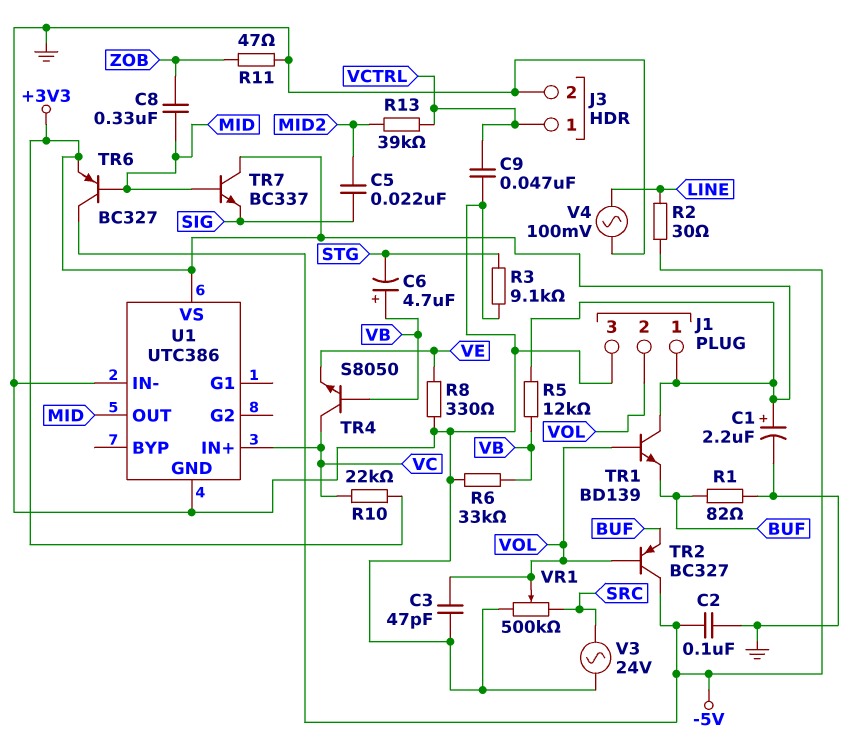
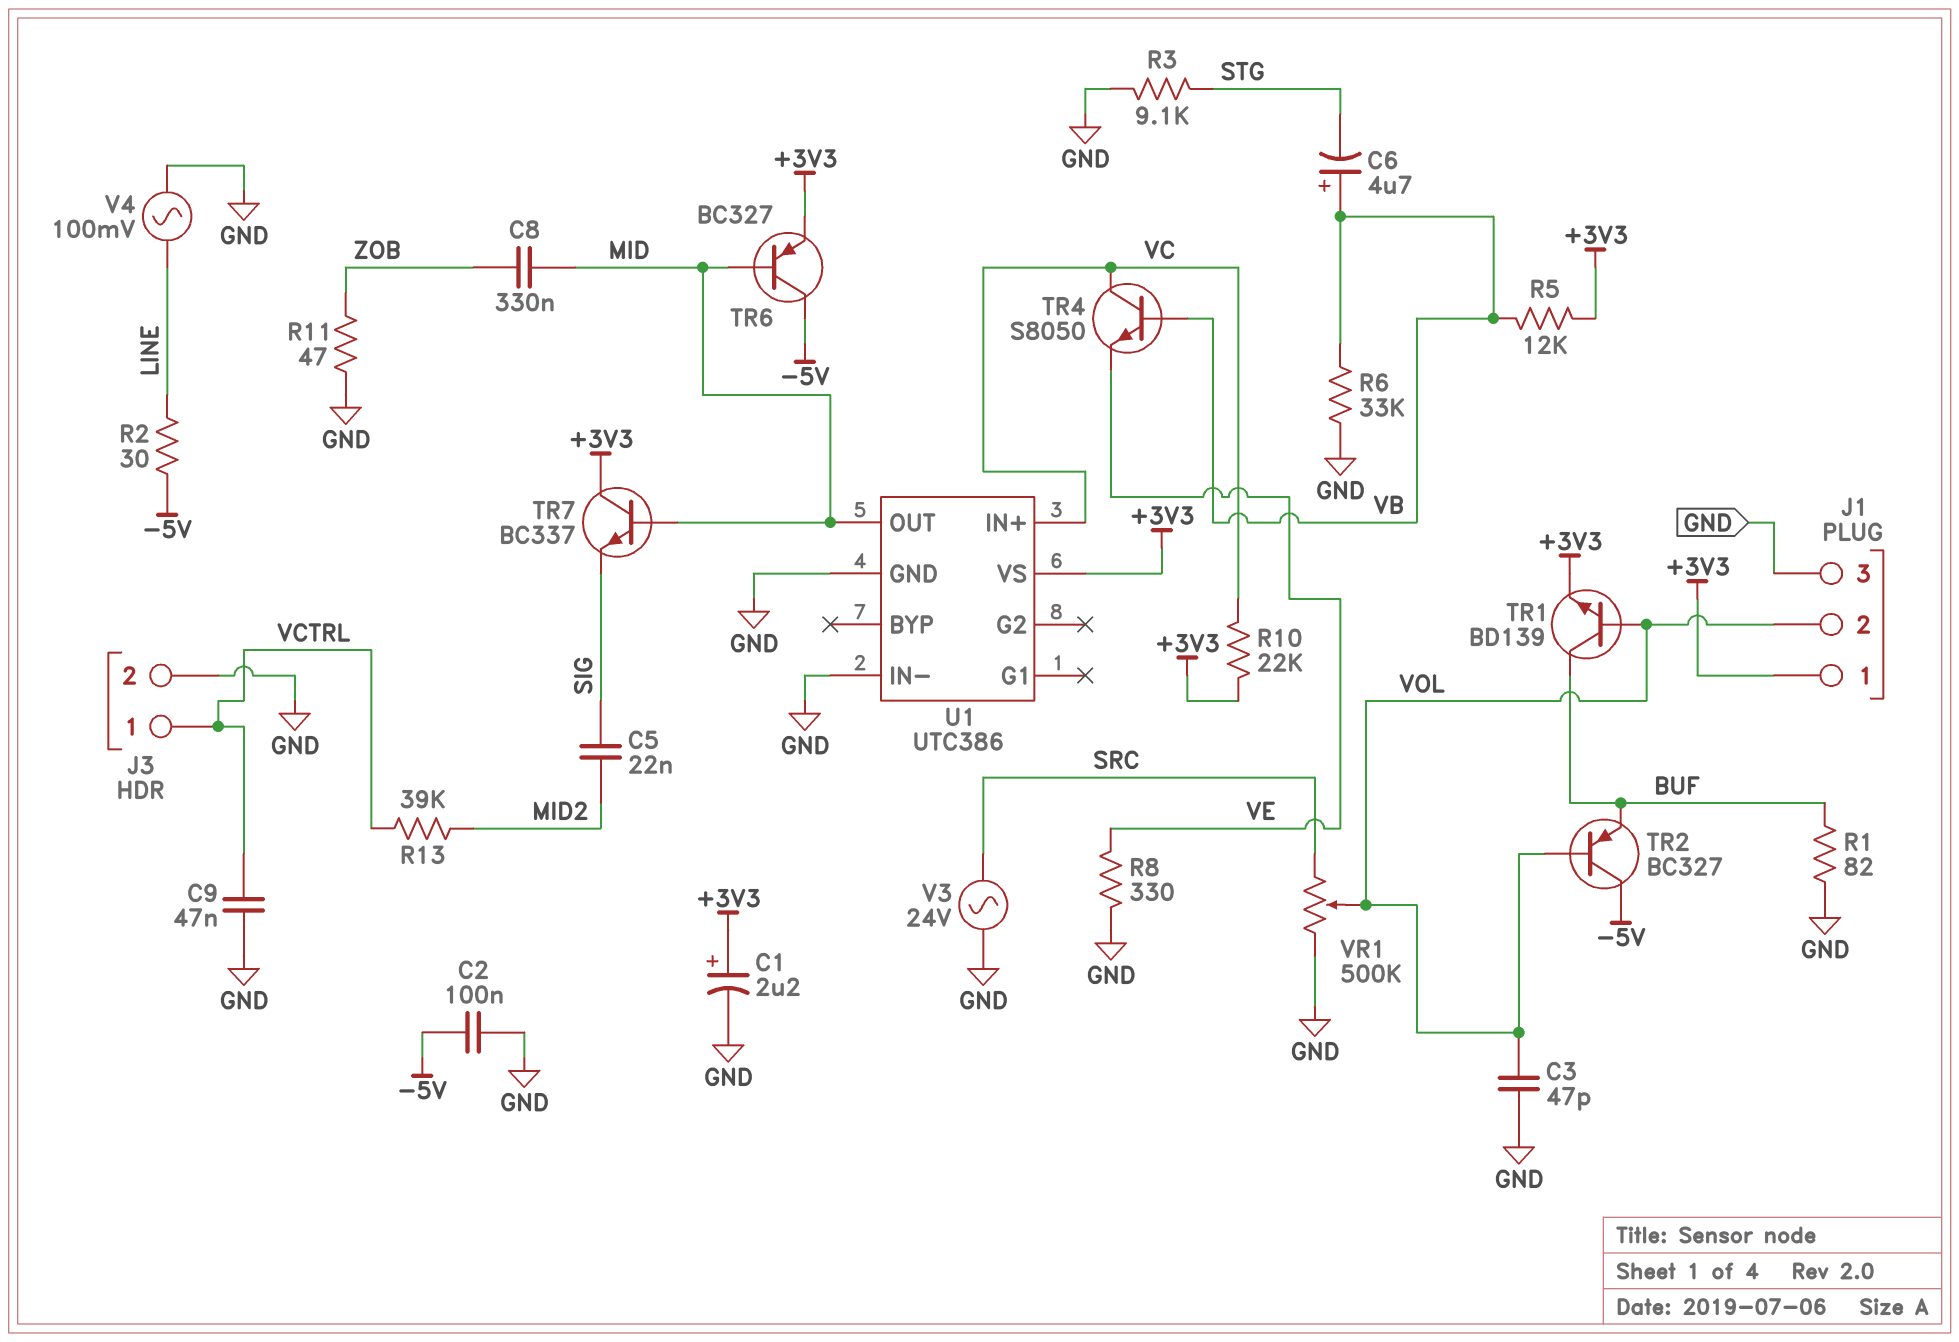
TR1: NPN BD139 (B VOL, C +3V3, E BUF) -> NPN BD139 (B VOL, C BUF, E +3V3)

